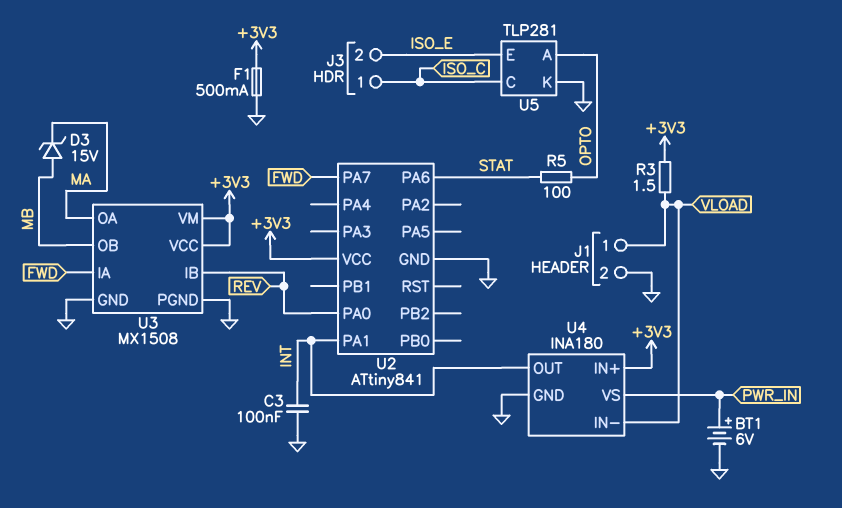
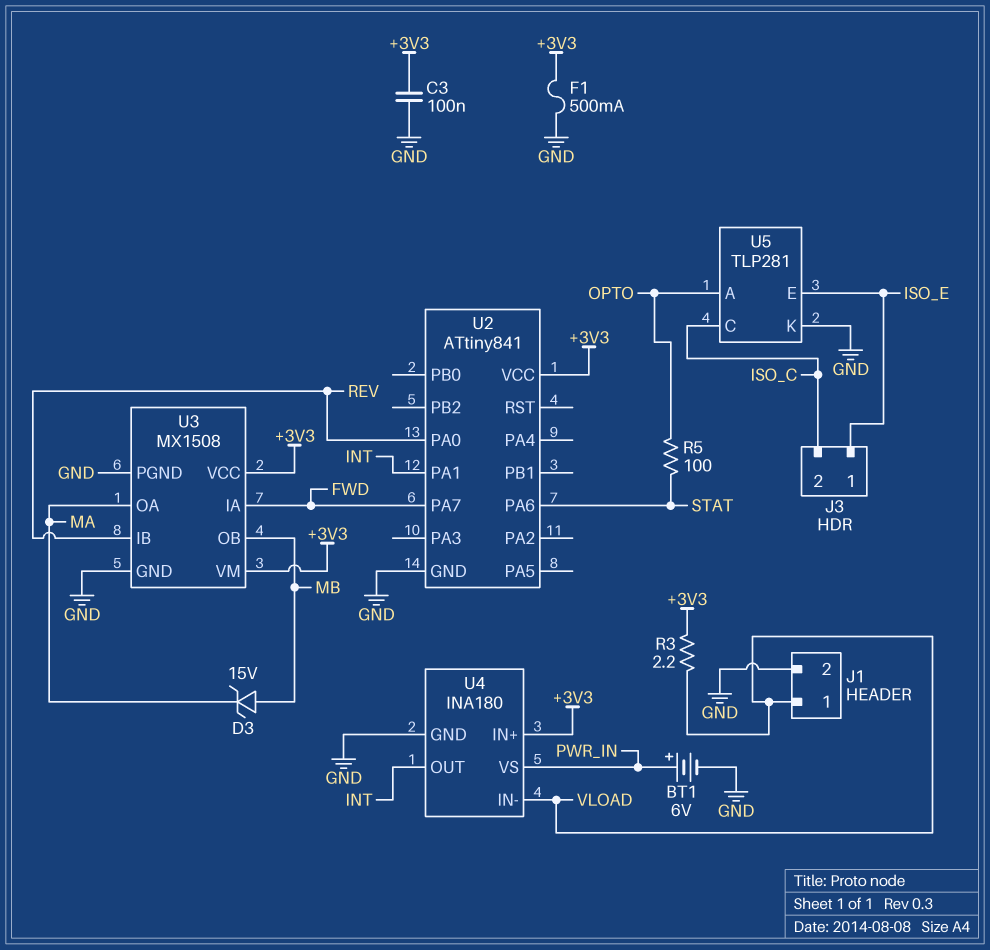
C3: 100nF (GND, INT) -> 100nF (+3V3, GND)
J3 pin 1: ISO_C -> ISO_E
J3 pin 2: ISO_E -> ISO_C
R3: 1.5 (+3V3, VLOAD) -> 2.2 (+3V3, VLOAD)

